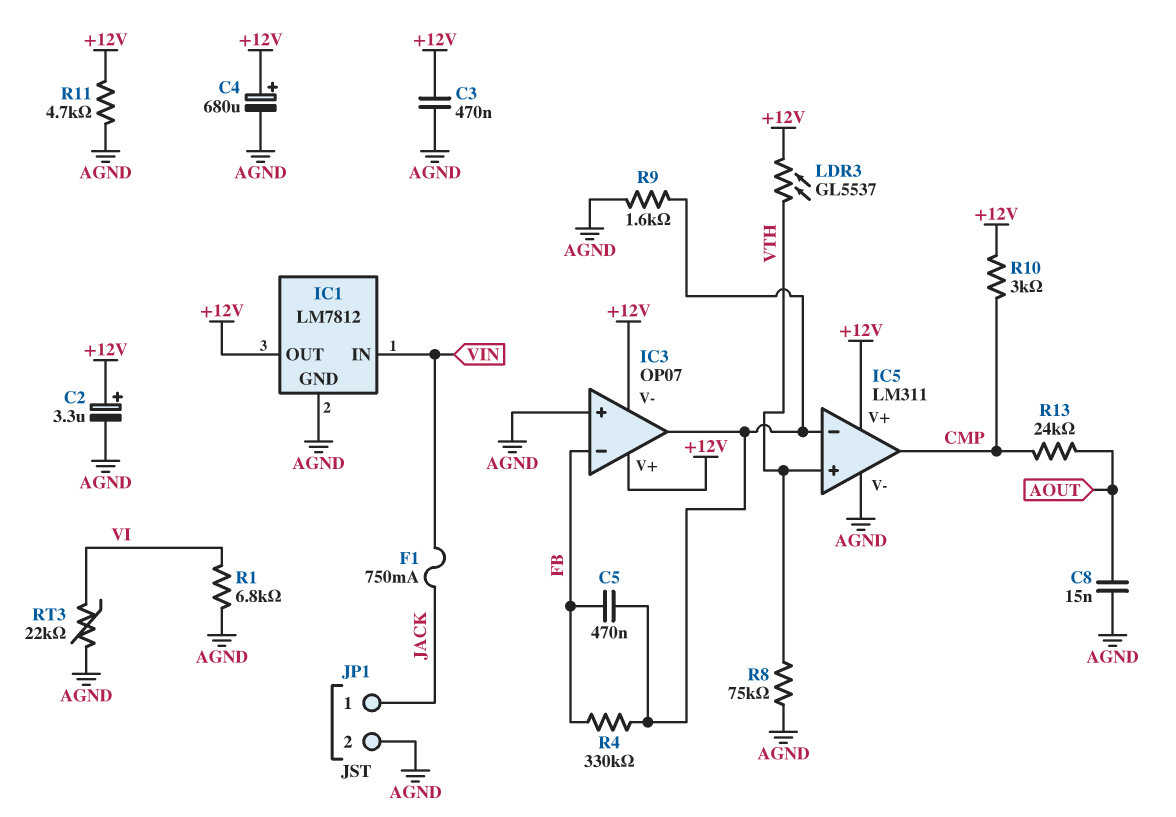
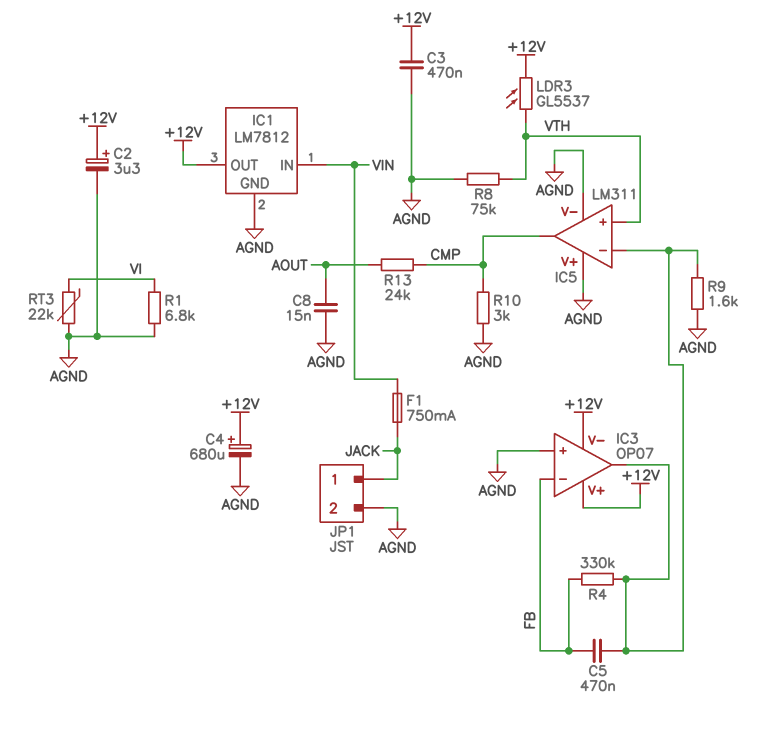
IC5 pin V+: +12V -> AGND
R10: 3k (+12V, CMP) -> 3k (AGND, CMP)
R11: 4.7k (+12V, AGND) -> none

